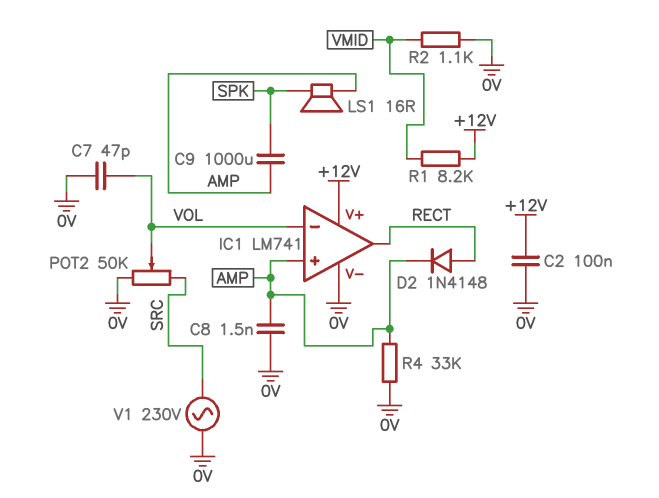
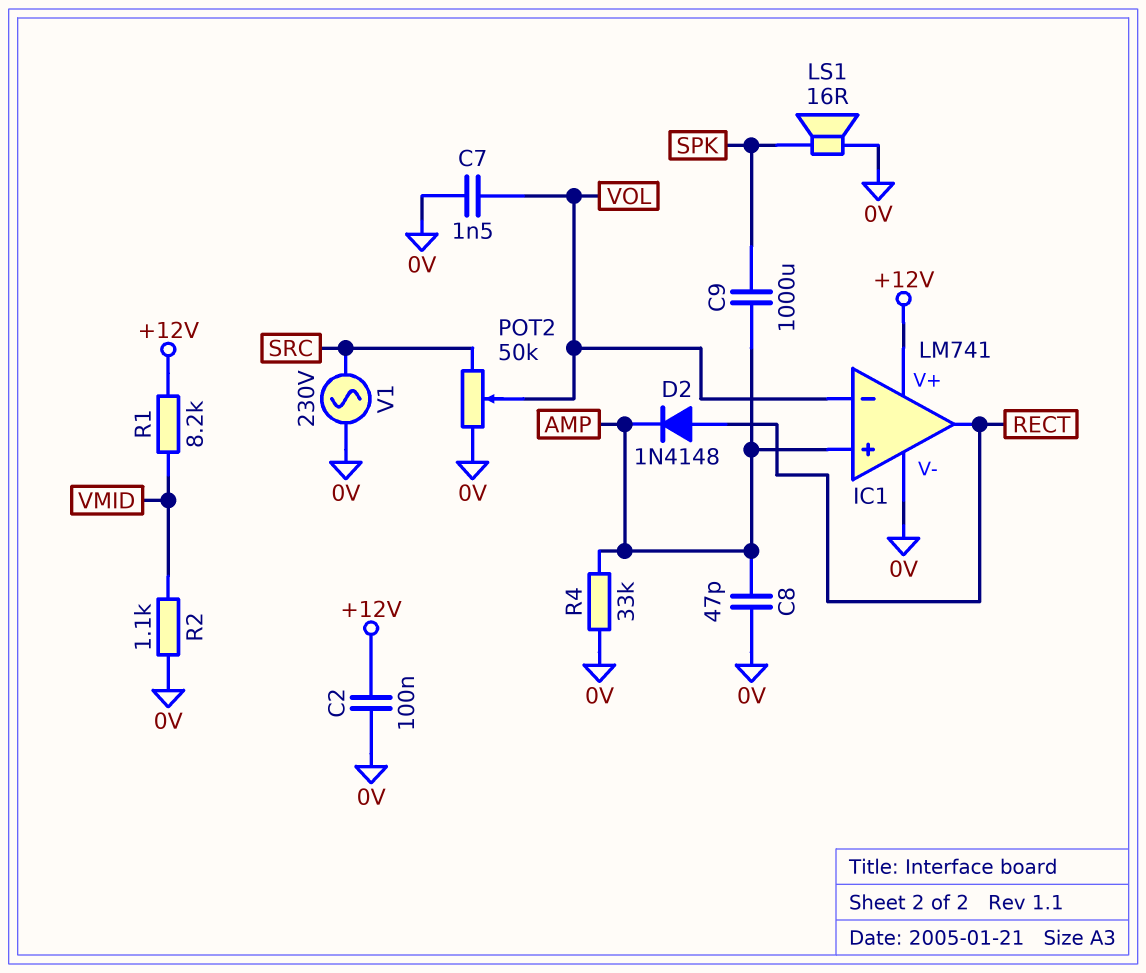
C7: 47pF (0V, VOL) -> 1.5nF (0V, VOL)
C8: 1.5nF (0V, AMP) -> 47pF (0V, AMP)
LS1: speaker 16R (AMP, SPK) -> speaker 16R (0V, SPK)

